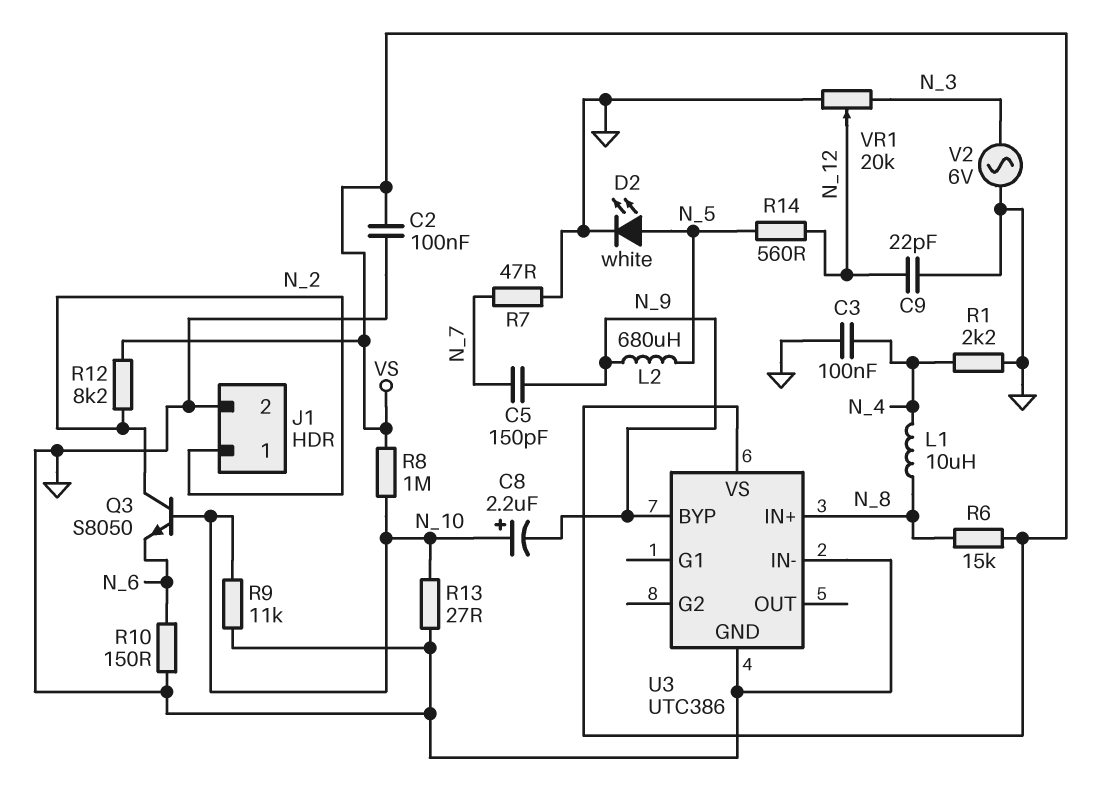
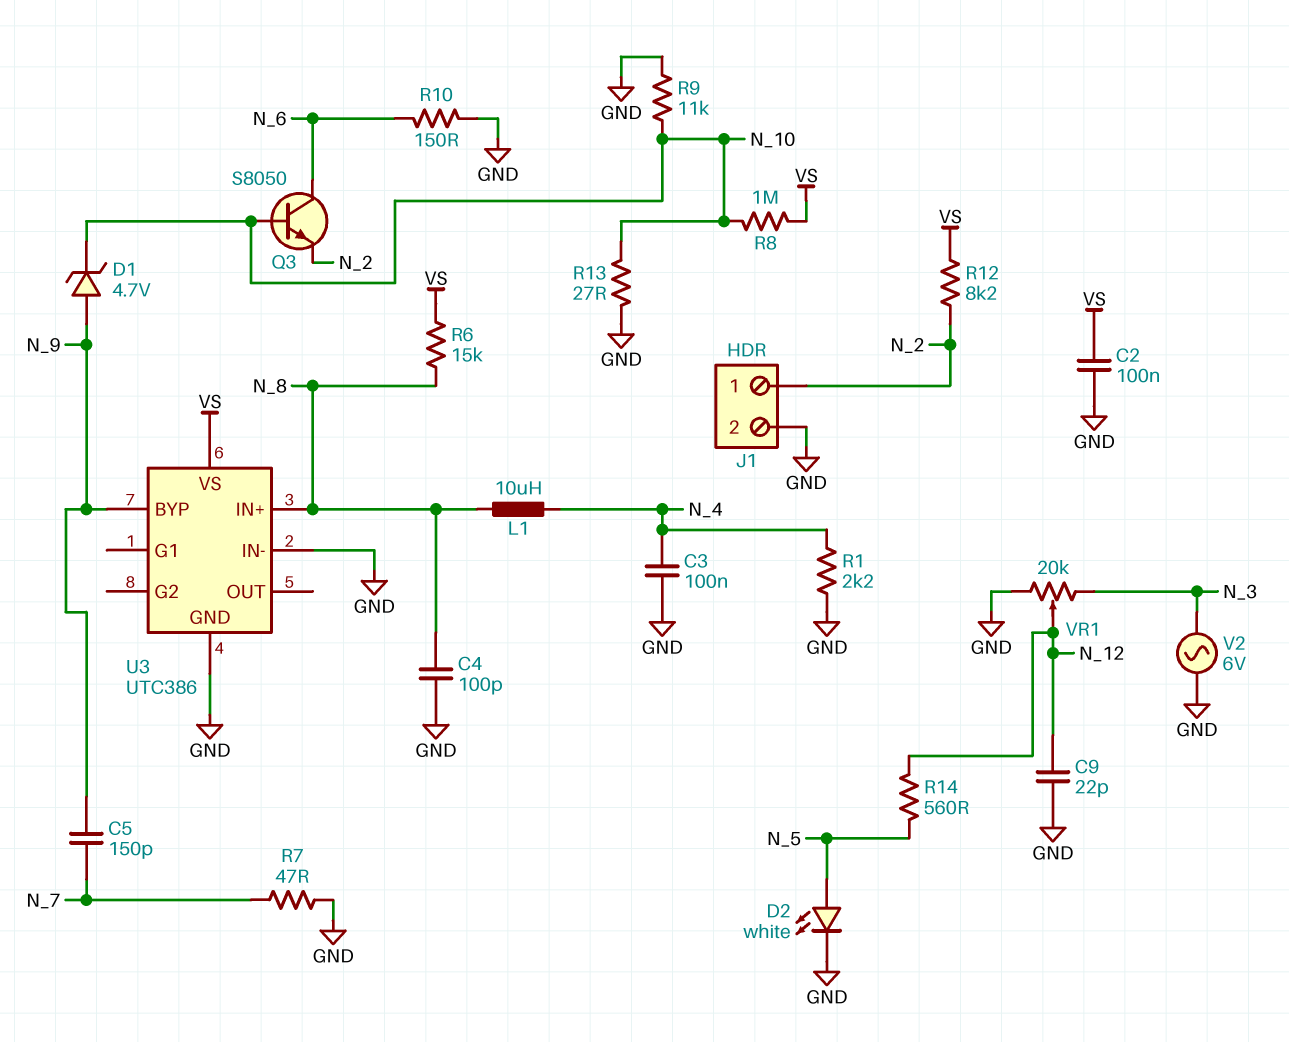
C4: none -> 100pF (GND, N_8)
C8: 2.2uF (plus N_10, minus N_9) -> none
D1: none -> zener 4.7V (A N_9, K N_10)
L2: 680uH (N_5, N_9) -> none
Q3: NPN S8050 (B N_10, C N_2, E N_6) -> NPN S8050 (B N_10, C N_6, E N_2)

